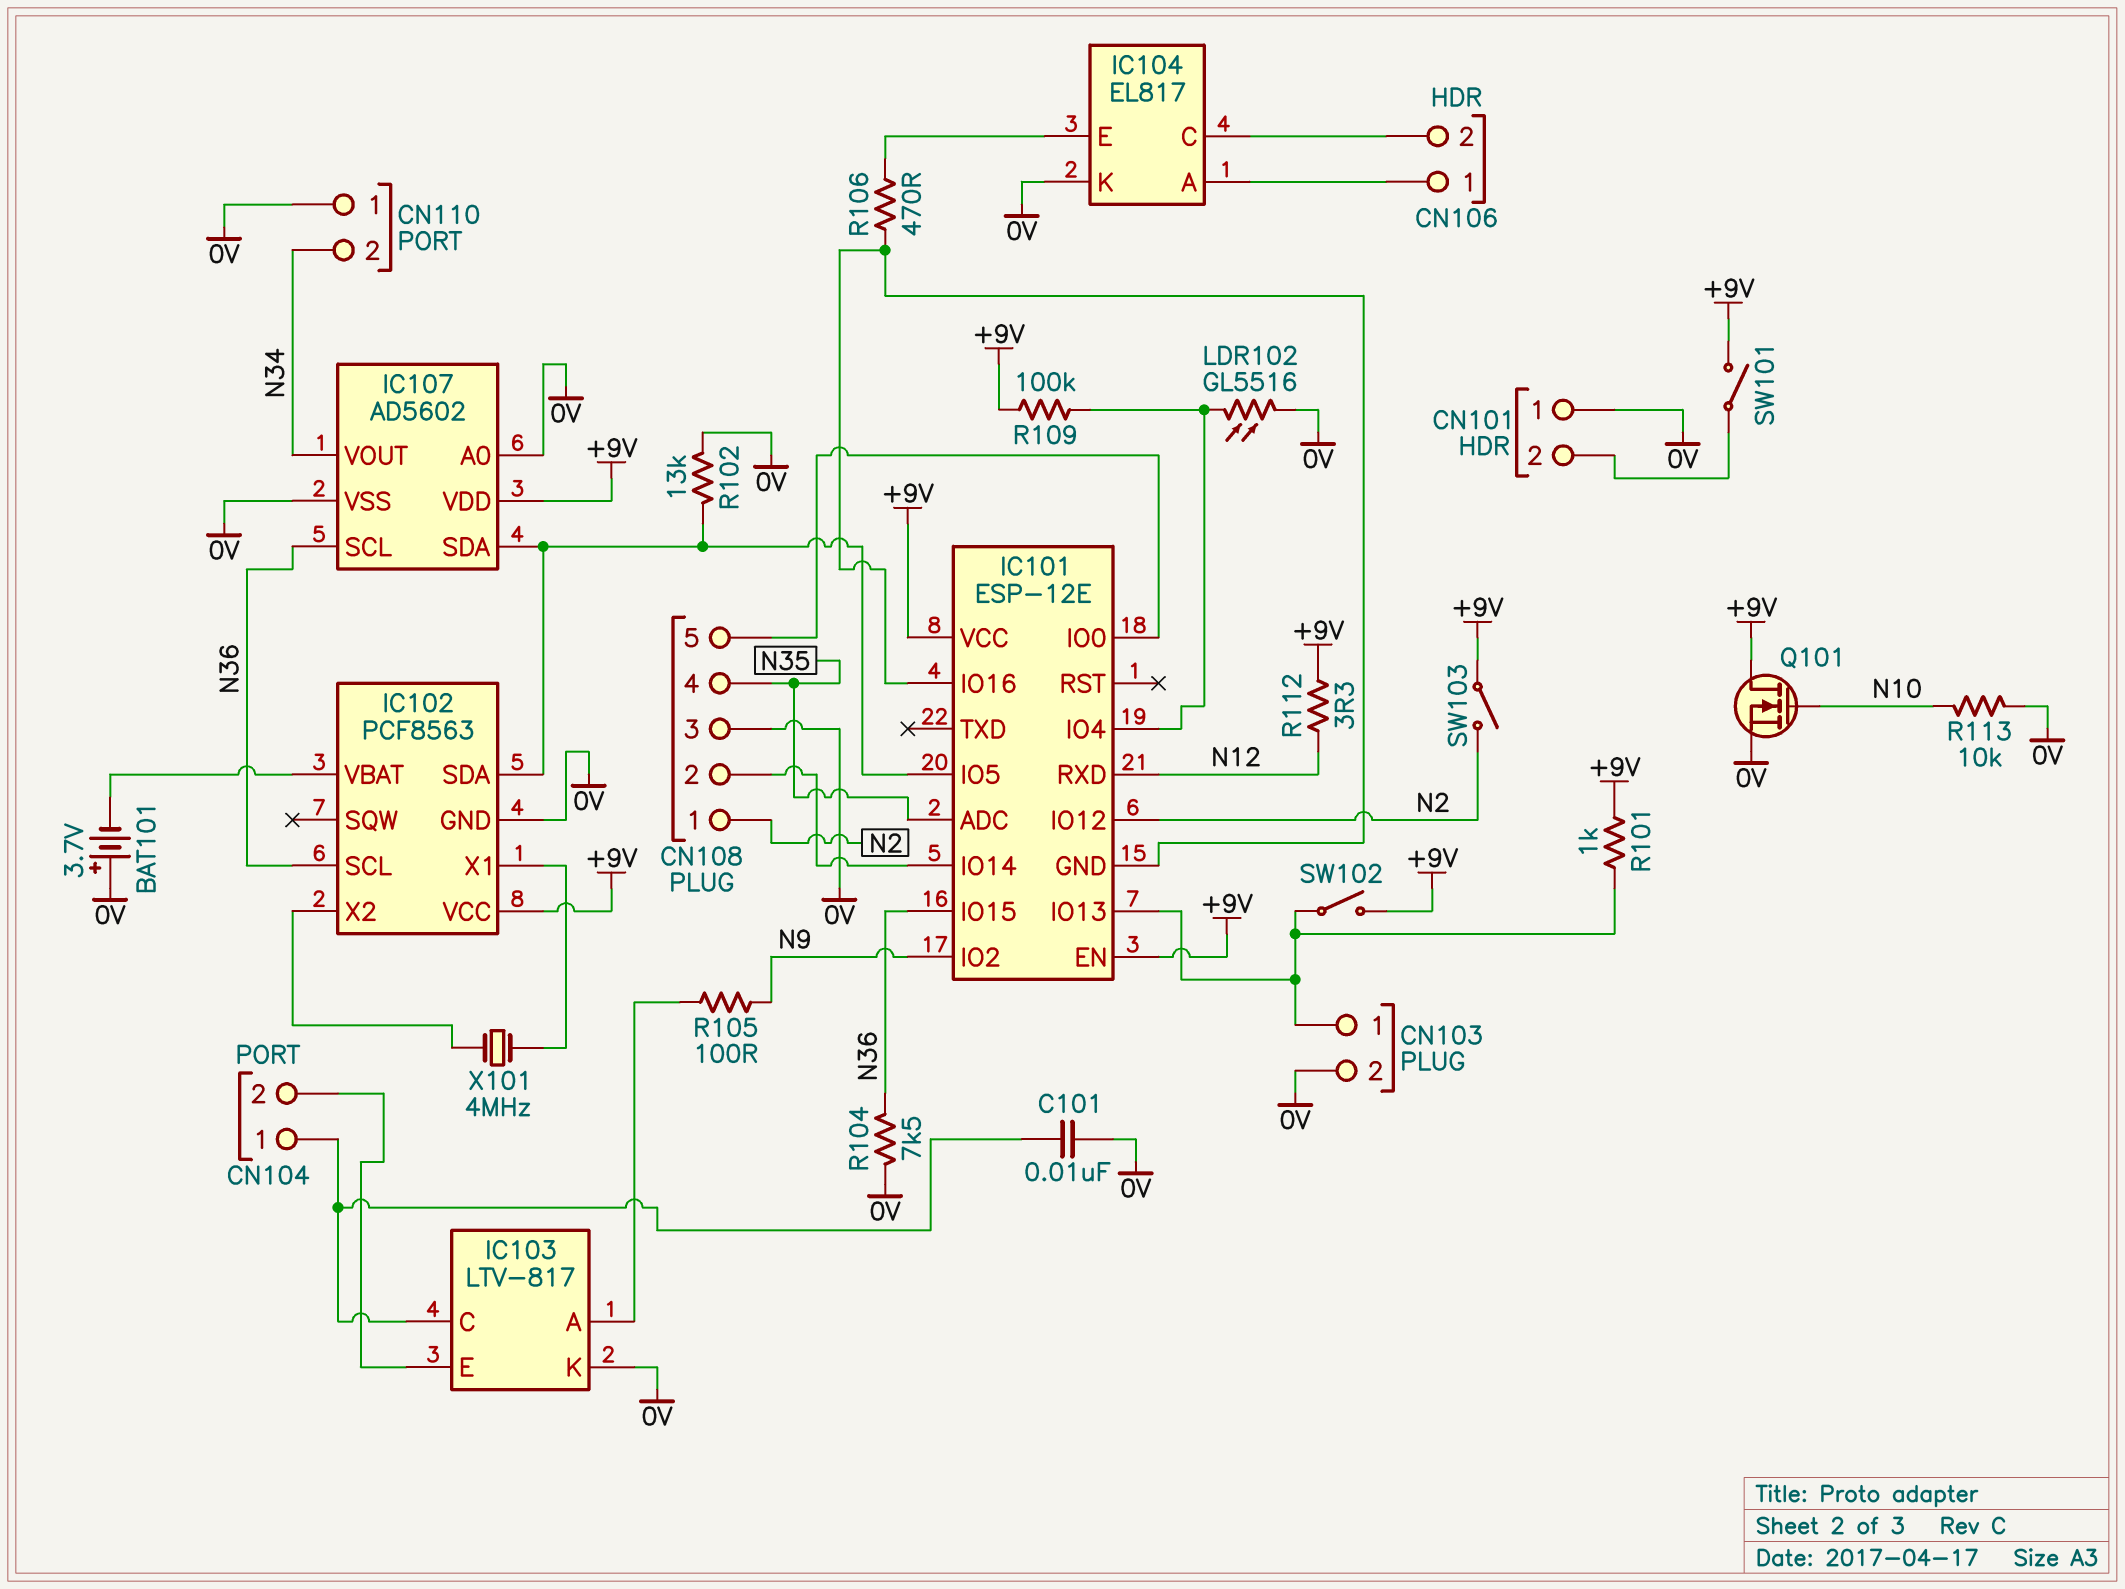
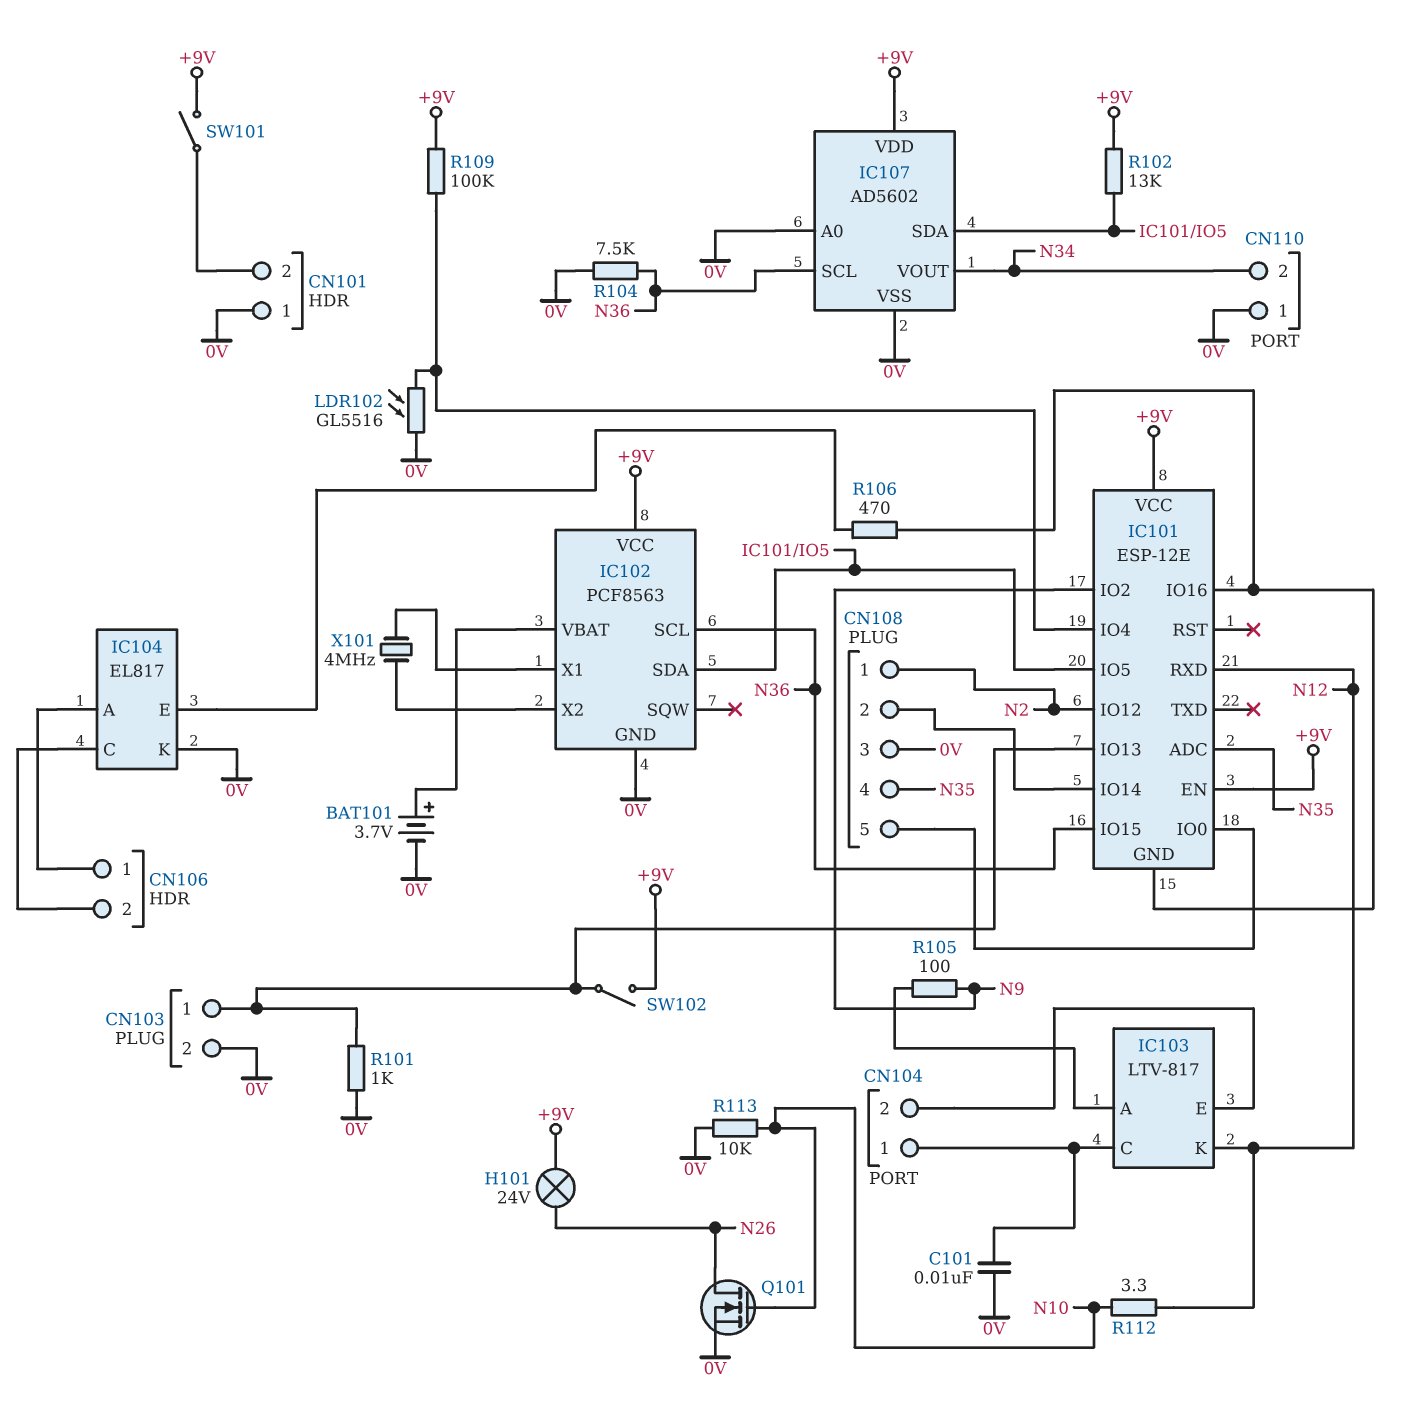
BAT101: 3.7V (plus 0V, minus IC102/VBAT) -> 3.7V (plus IC102/VBAT, minus 0V)
H101: none -> lamp 24V (+9V, N26)
IC103 pin K: 0V -> N12
Q101: NMOS (G N10, D +9V, S 0V) -> NMOS (G N10, D N26, S 0V)
R101: 1k (+9V, CN103/1) -> 1k (0V, CN103/1)
R102: 13k (0V, IC101/IO5) -> 13k (+9V, IC101/IO5)
R112: 3.3 (+9V, N12) -> 3.3 (N10, N12)
SW103: switch (+9V, N2) -> none

